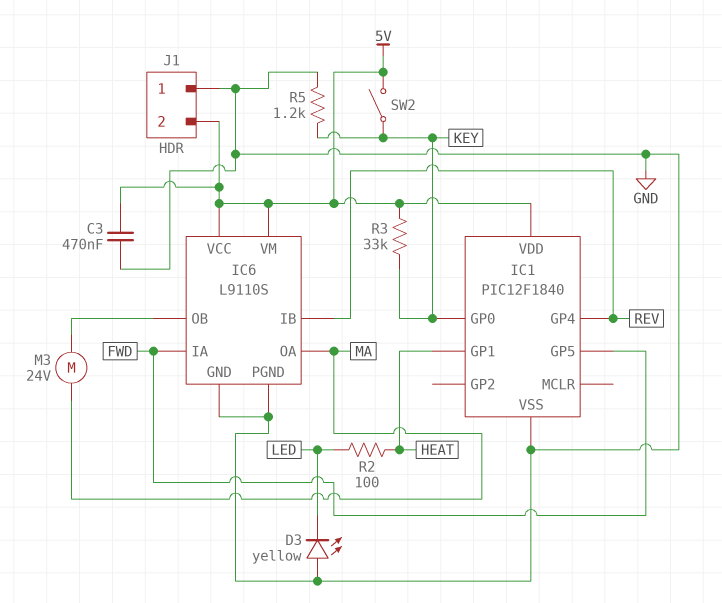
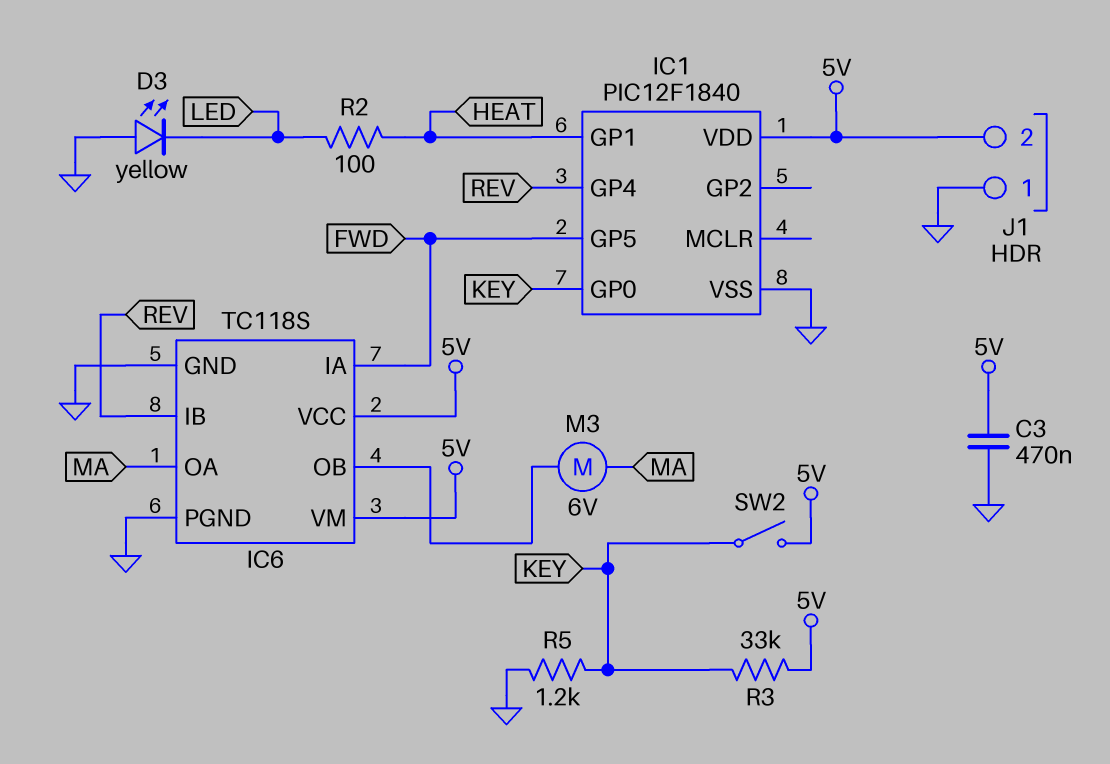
IC6: L9110S -> TC118S
M3: motor 24V (IC6/OB, MA) -> motor 6V (IC6/OB, MA)

